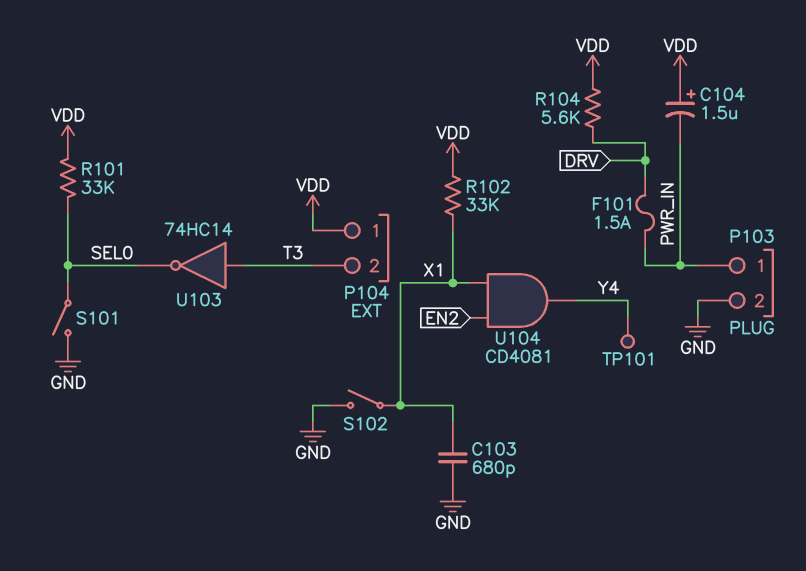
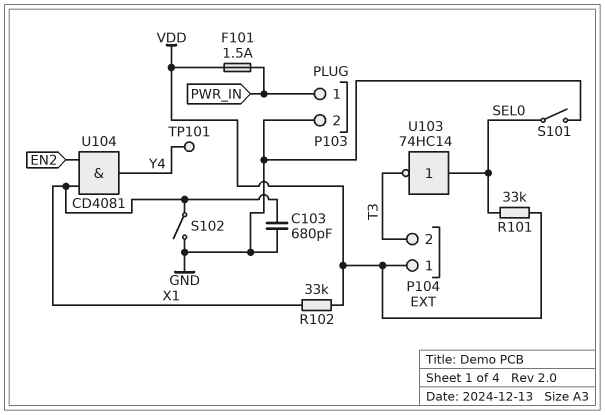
C104: 1.5uF (plus VDD, minus PWR_IN) -> none
F101: 1.5A (DRV, PWR_IN) -> 1.5A (PWR_IN, VDD)
R104: 5.6k (DRV, VDD) -> none
U103: NOT 74HC14 (in T3, out SEL0) -> NOT 74HC14 (in SEL0, out T3)

